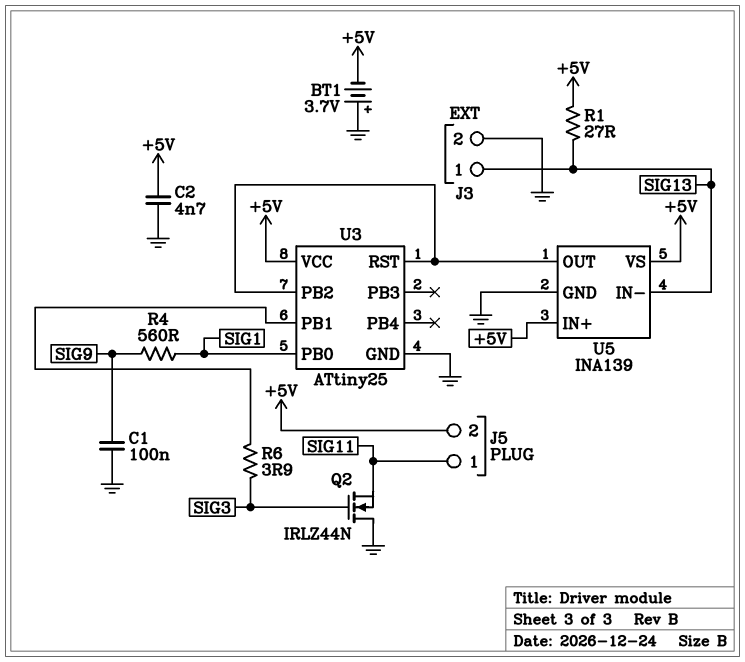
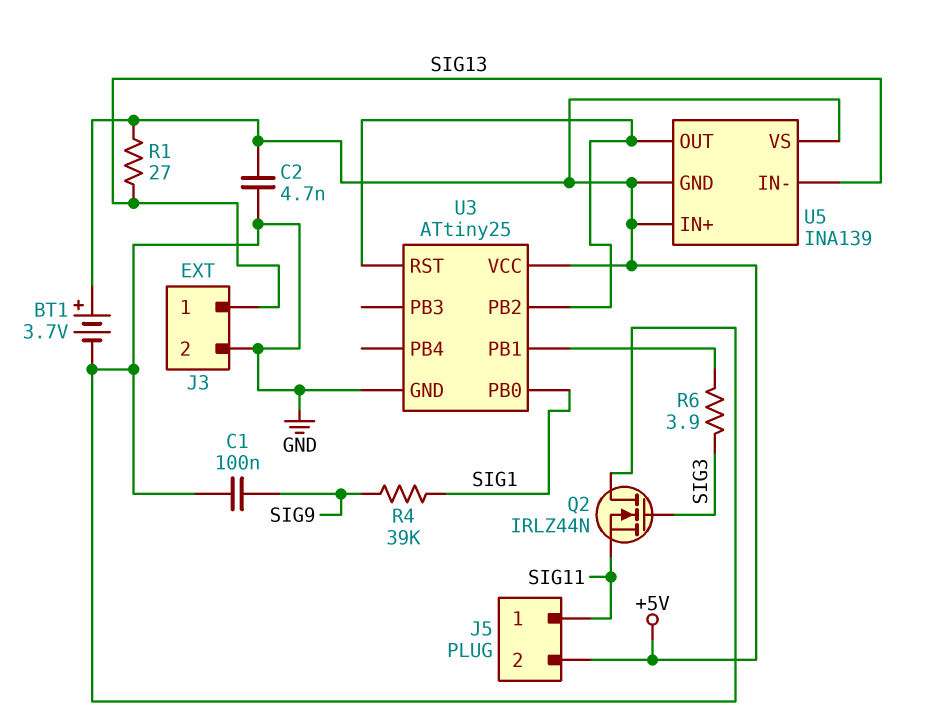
BT1: 3.7V (plus GND, minus +5V) -> 3.7V (plus +5V, minus GND)
R4: 560 (SIG1, SIG9) -> 39k (SIG1, SIG9)
U5 pin GND: GND -> +5V

